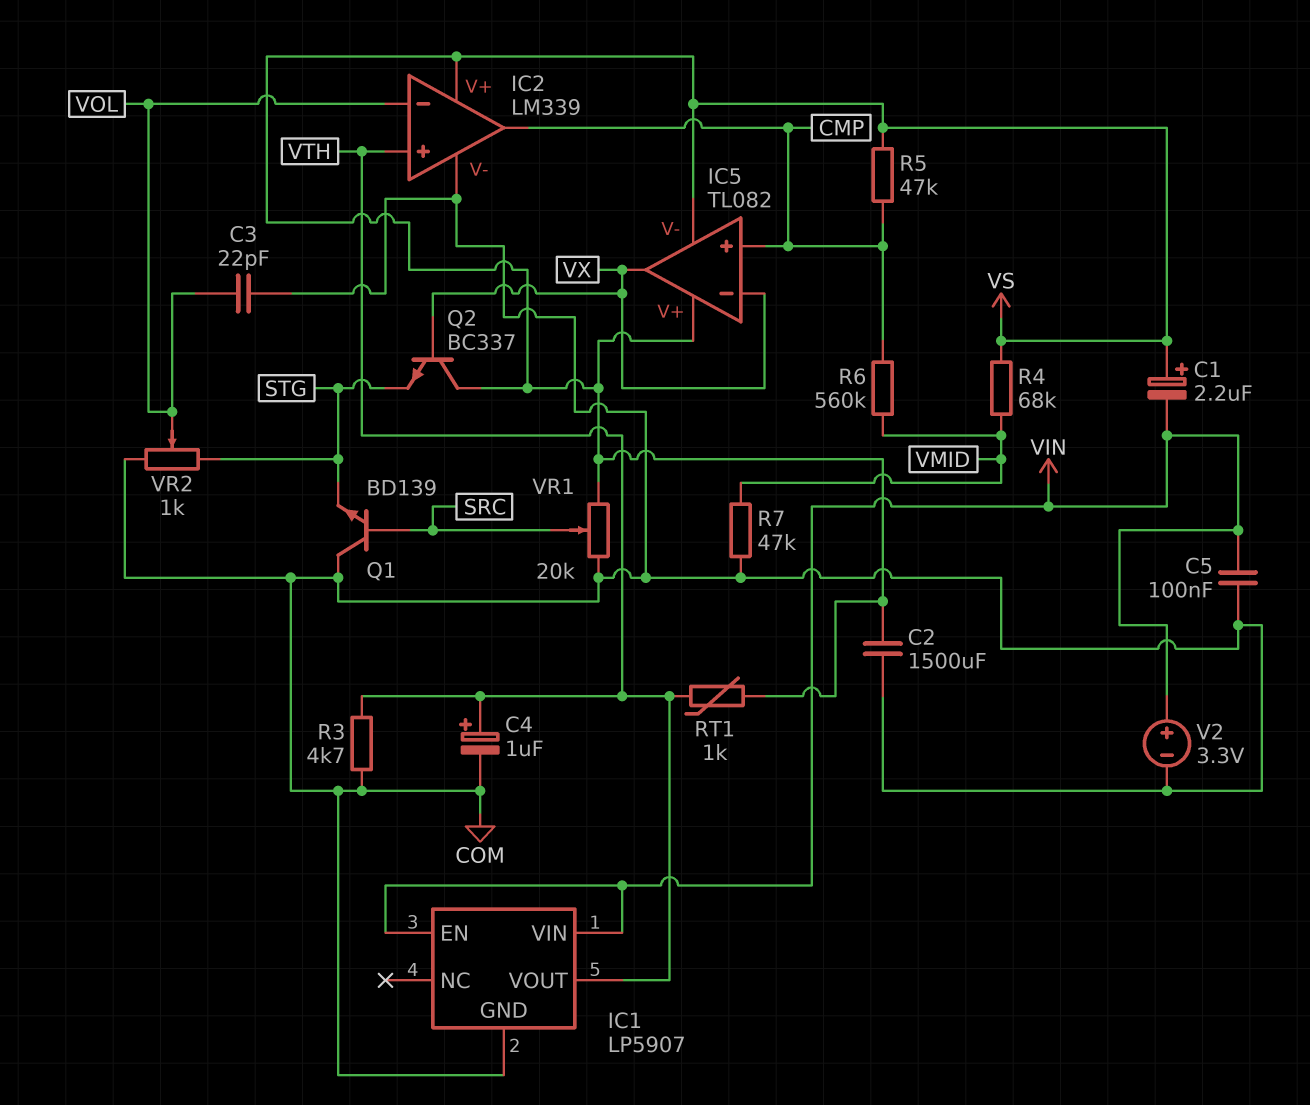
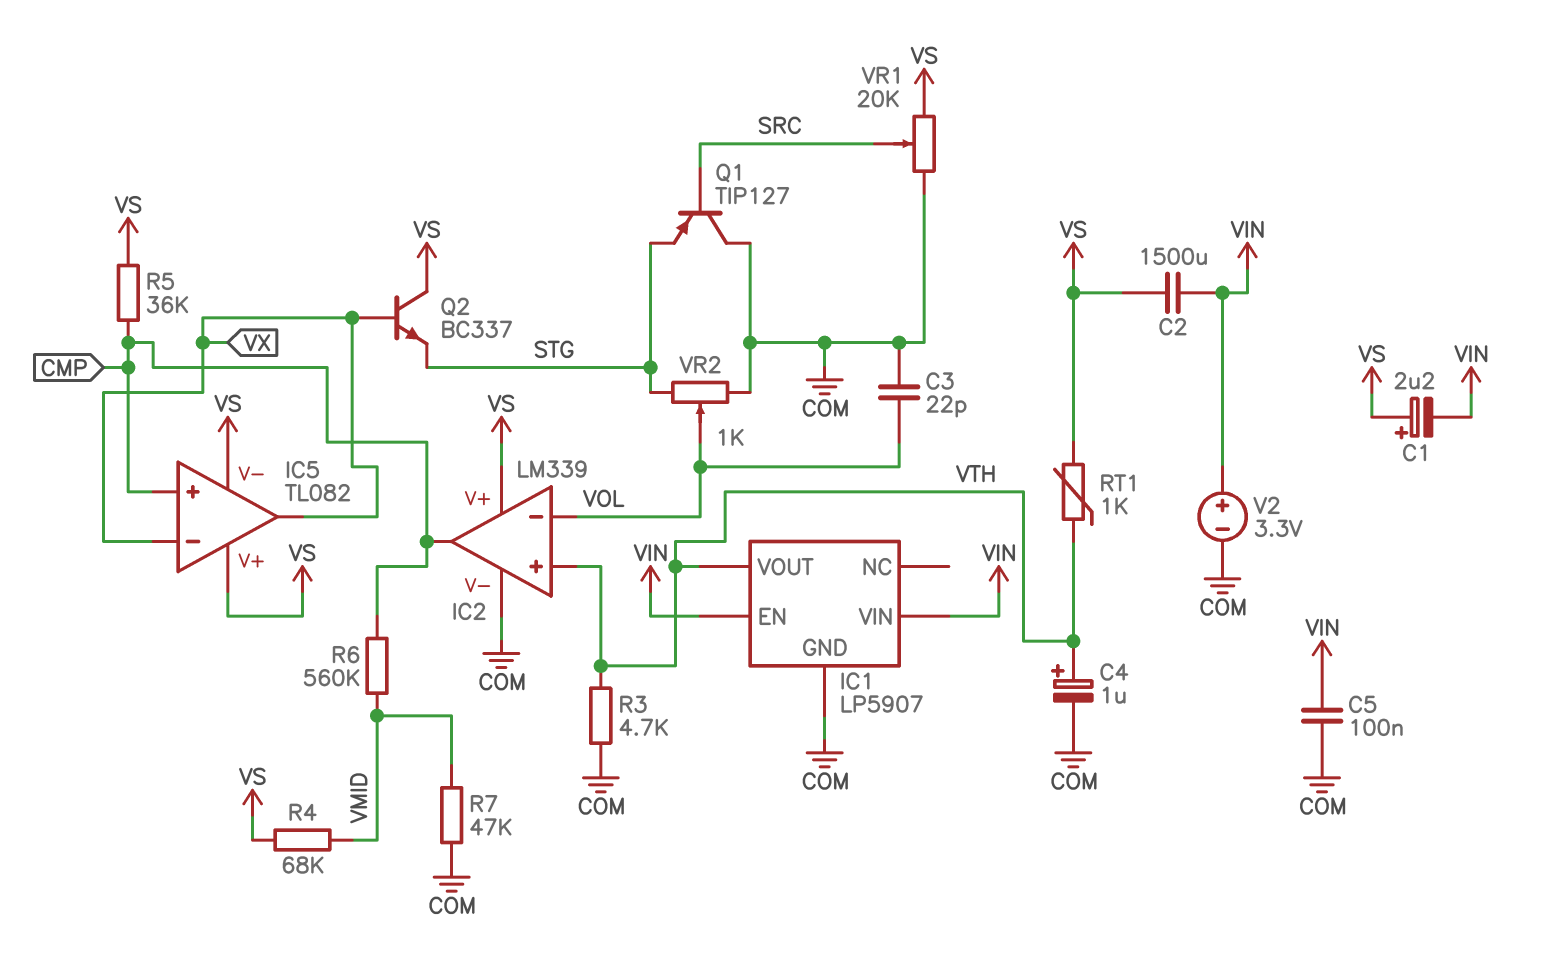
C2: 1500uF (COM, VS) -> 1500uF (VIN, VS)
Q1: NPN BD139 (B SRC, C COM, E STG) -> PNP TIP127 (B SRC, C COM, E STG)
R5: 47k (CMP, VS) -> 36k (CMP, VS)

